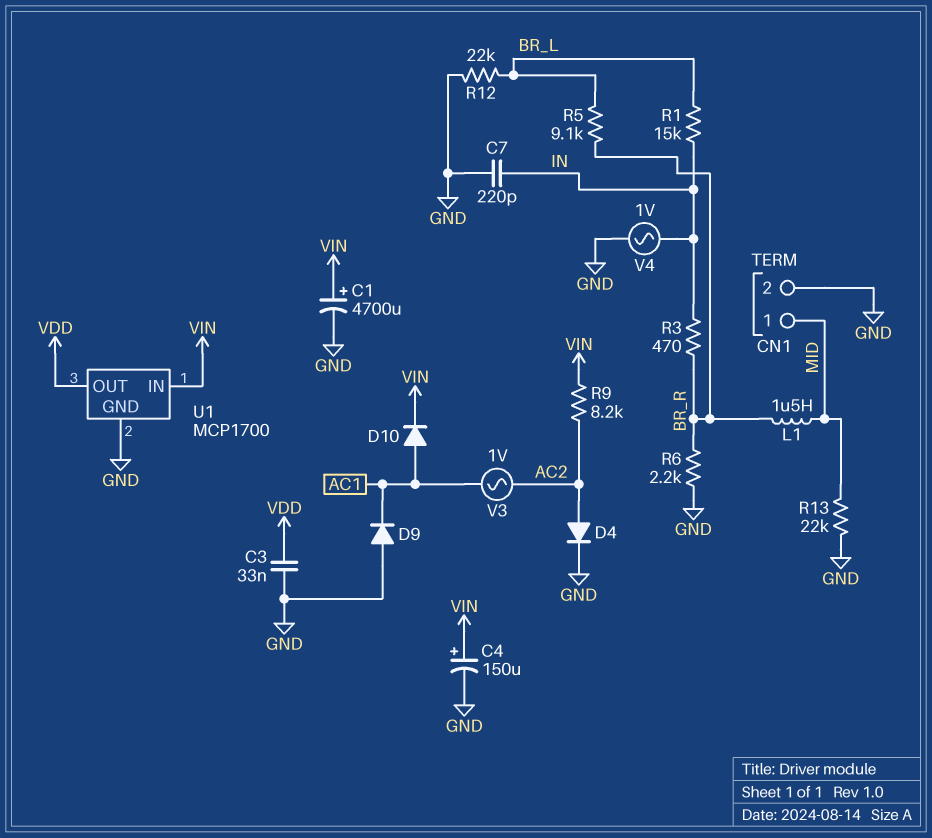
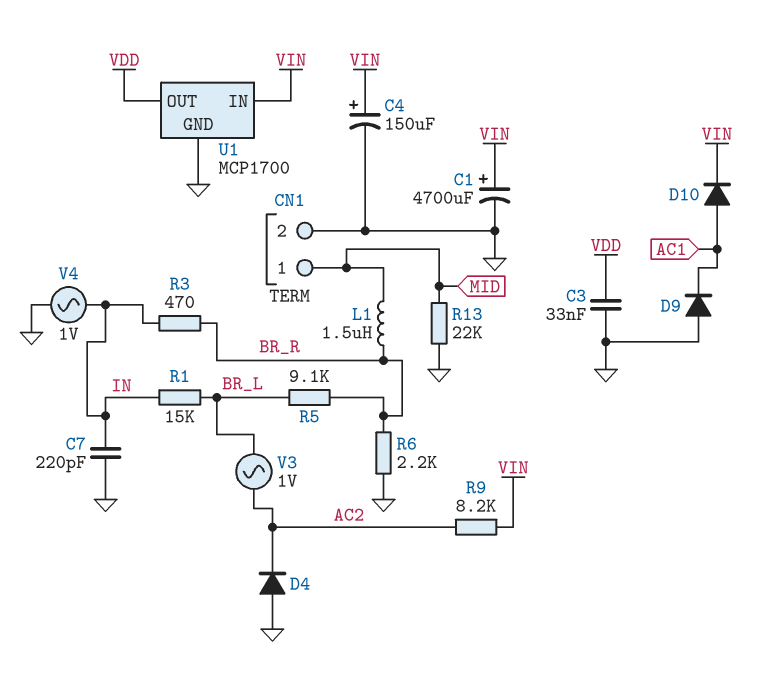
D4: diode (A AC2, K GND) -> diode (A GND, K AC2)
R12: 22k (BR_L, GND) -> none
V3: AC 1V (AC1, AC2) -> AC 1V (AC2, BR_L)

